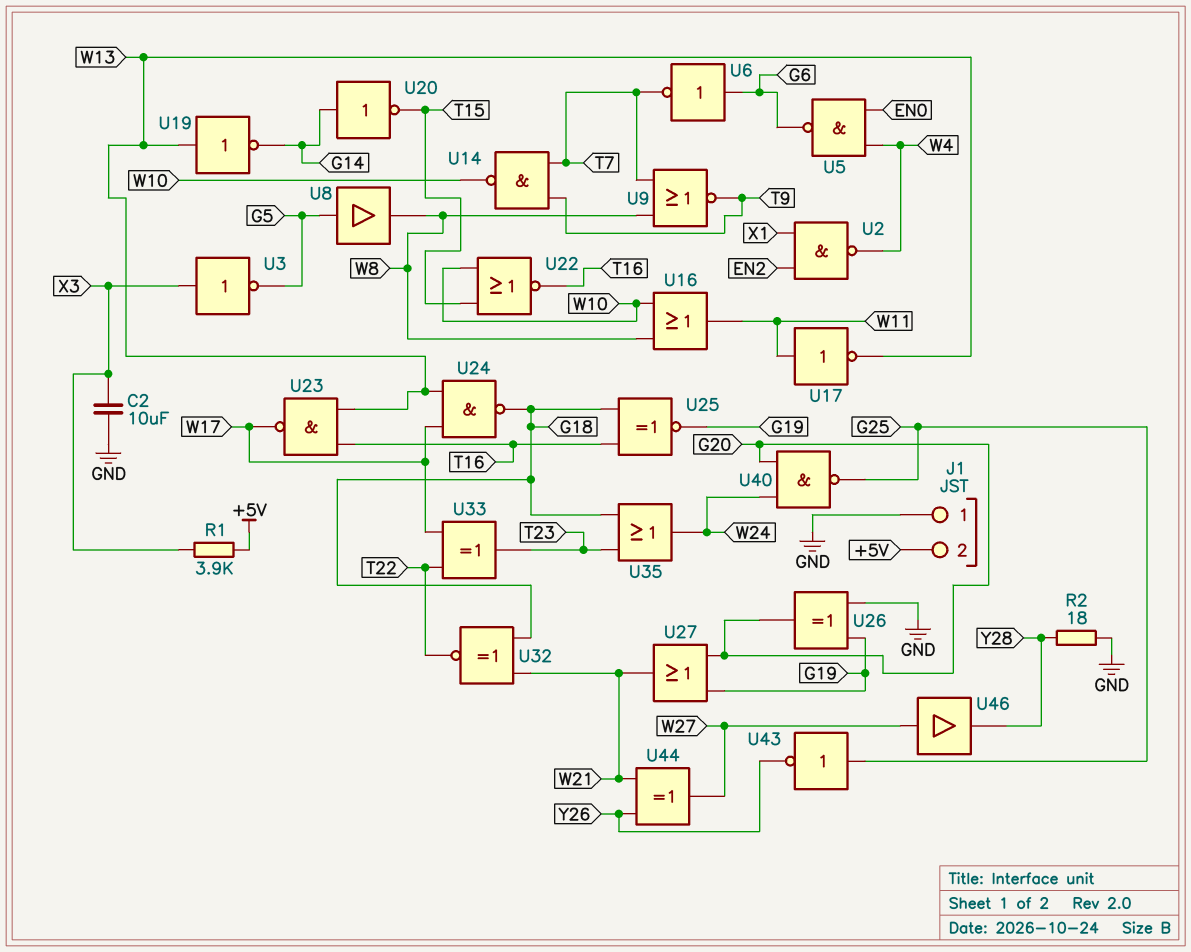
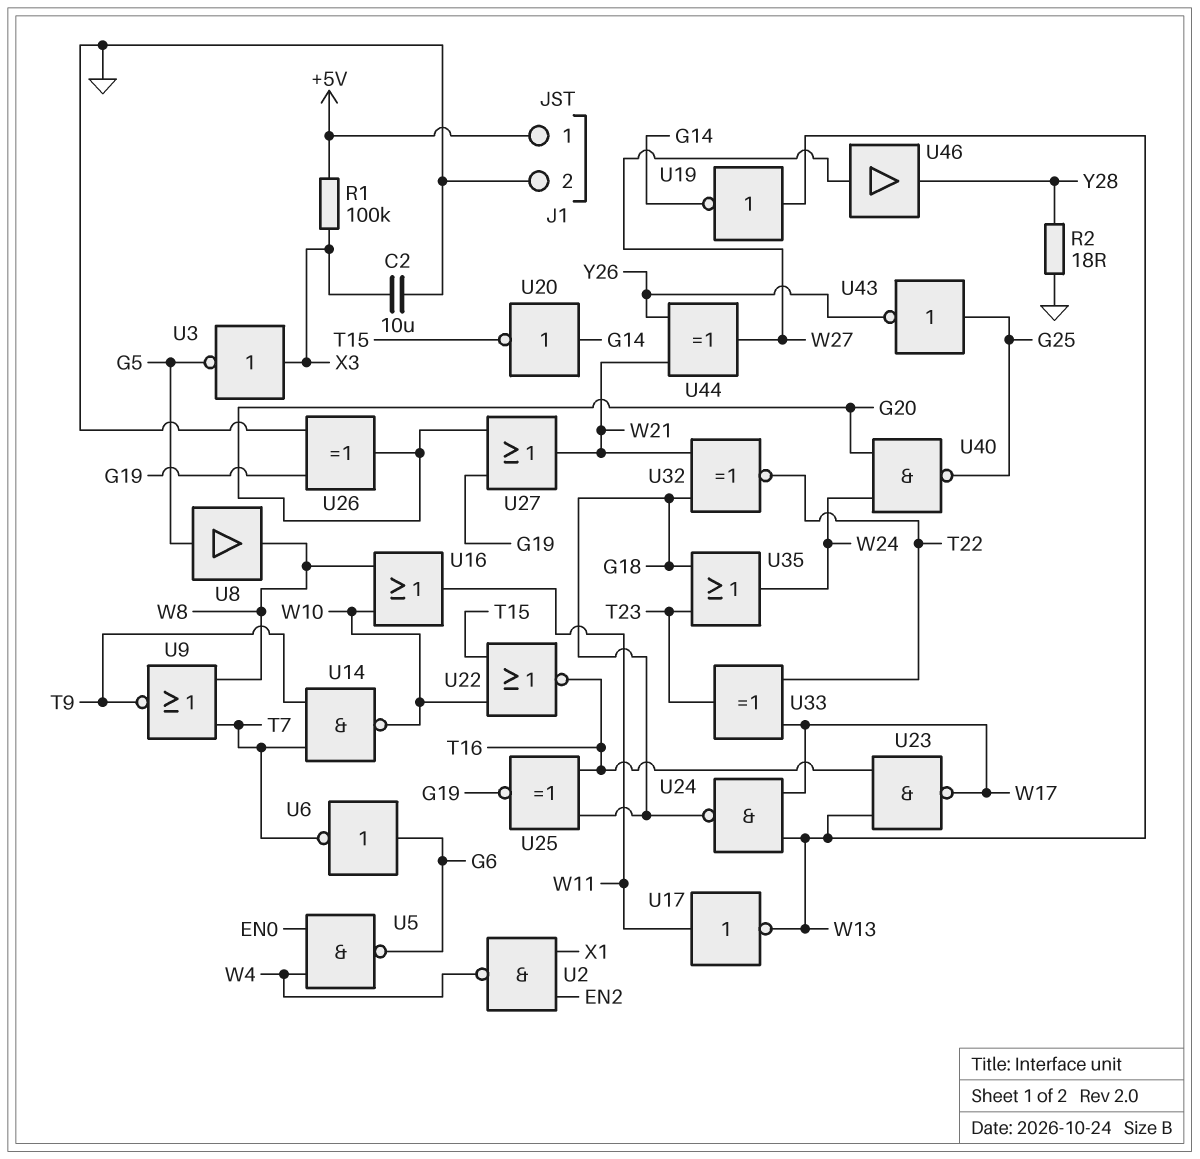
J1 pin 1: GND -> +5V
J1 pin 2: +5V -> GND
R1: 3.9k (+5V, X3) -> 100k (+5V, X3)

